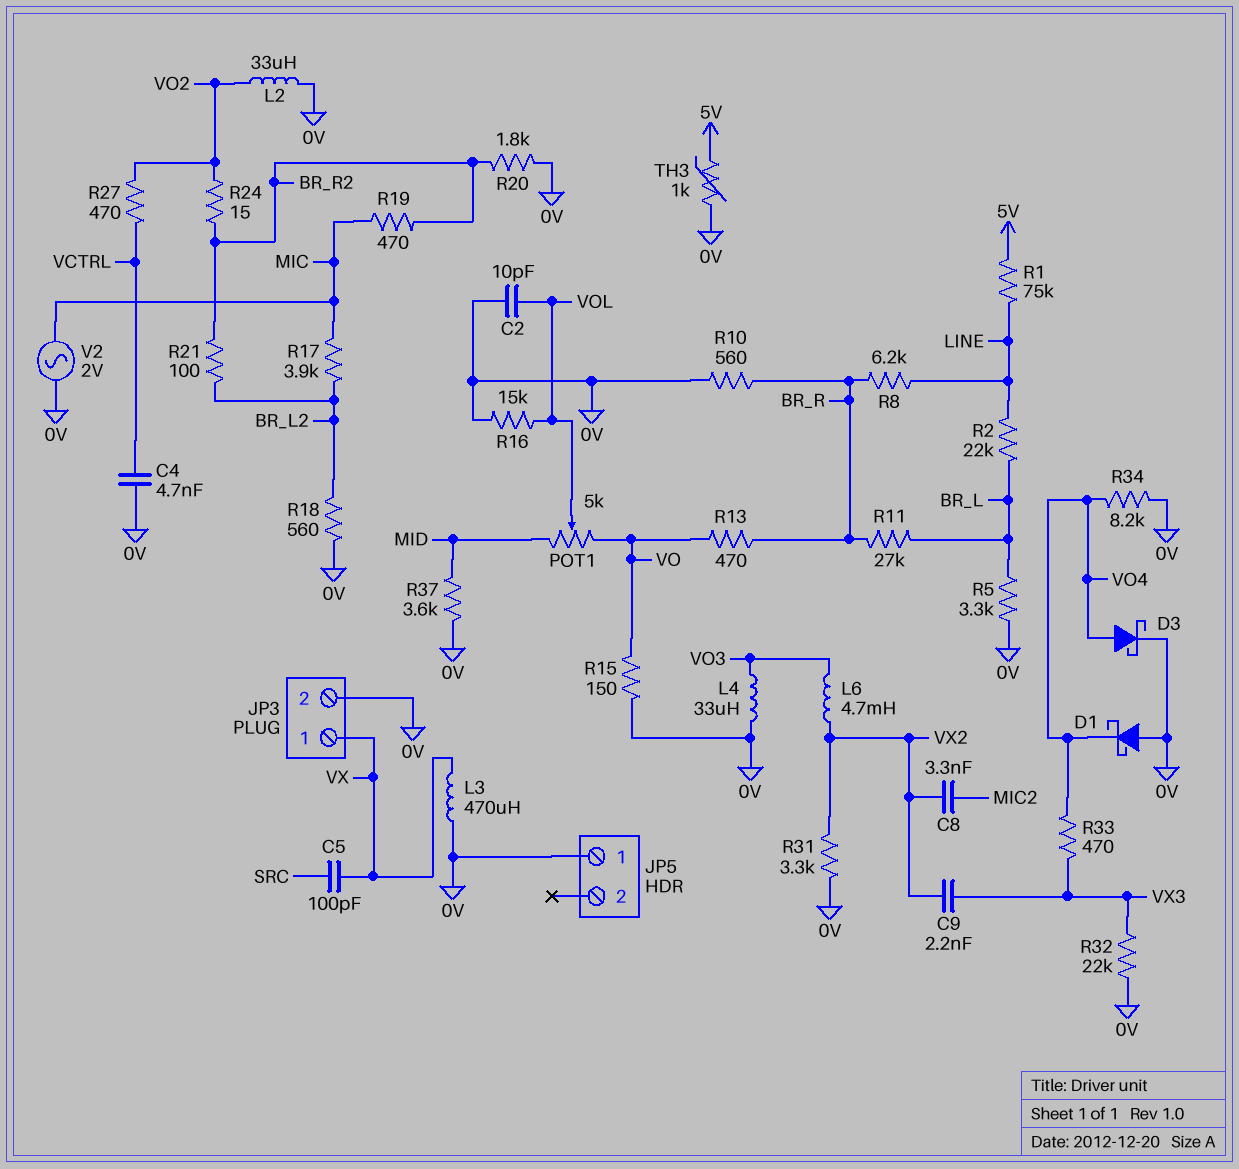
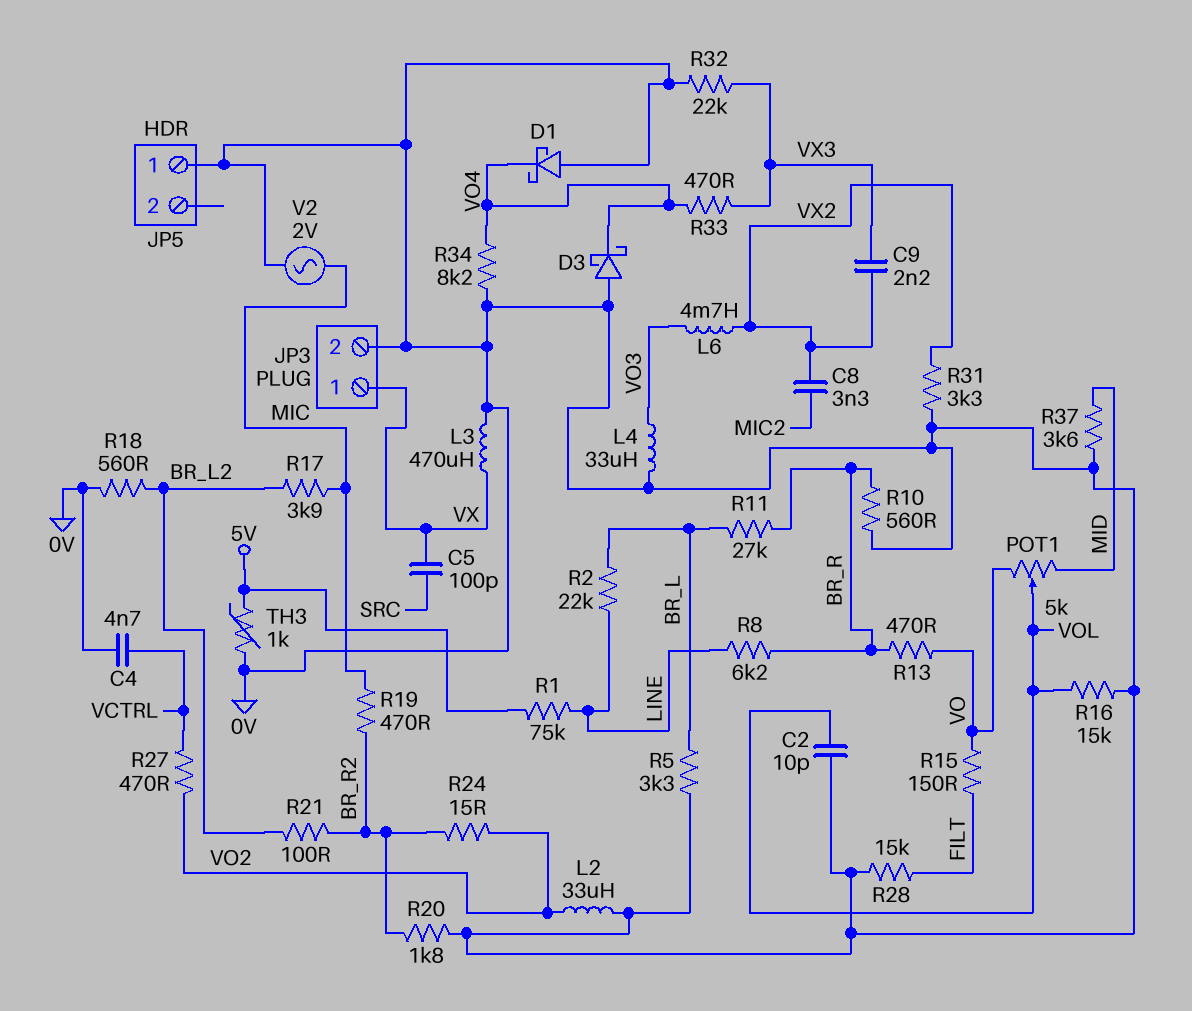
D3: schottky (A VO4, K 0V) -> schottky (A 0V, K VO4)
R15: 150 (0V, VO) -> 150 (FILT, VO)
R28: none -> 15k (0V, FILT)

